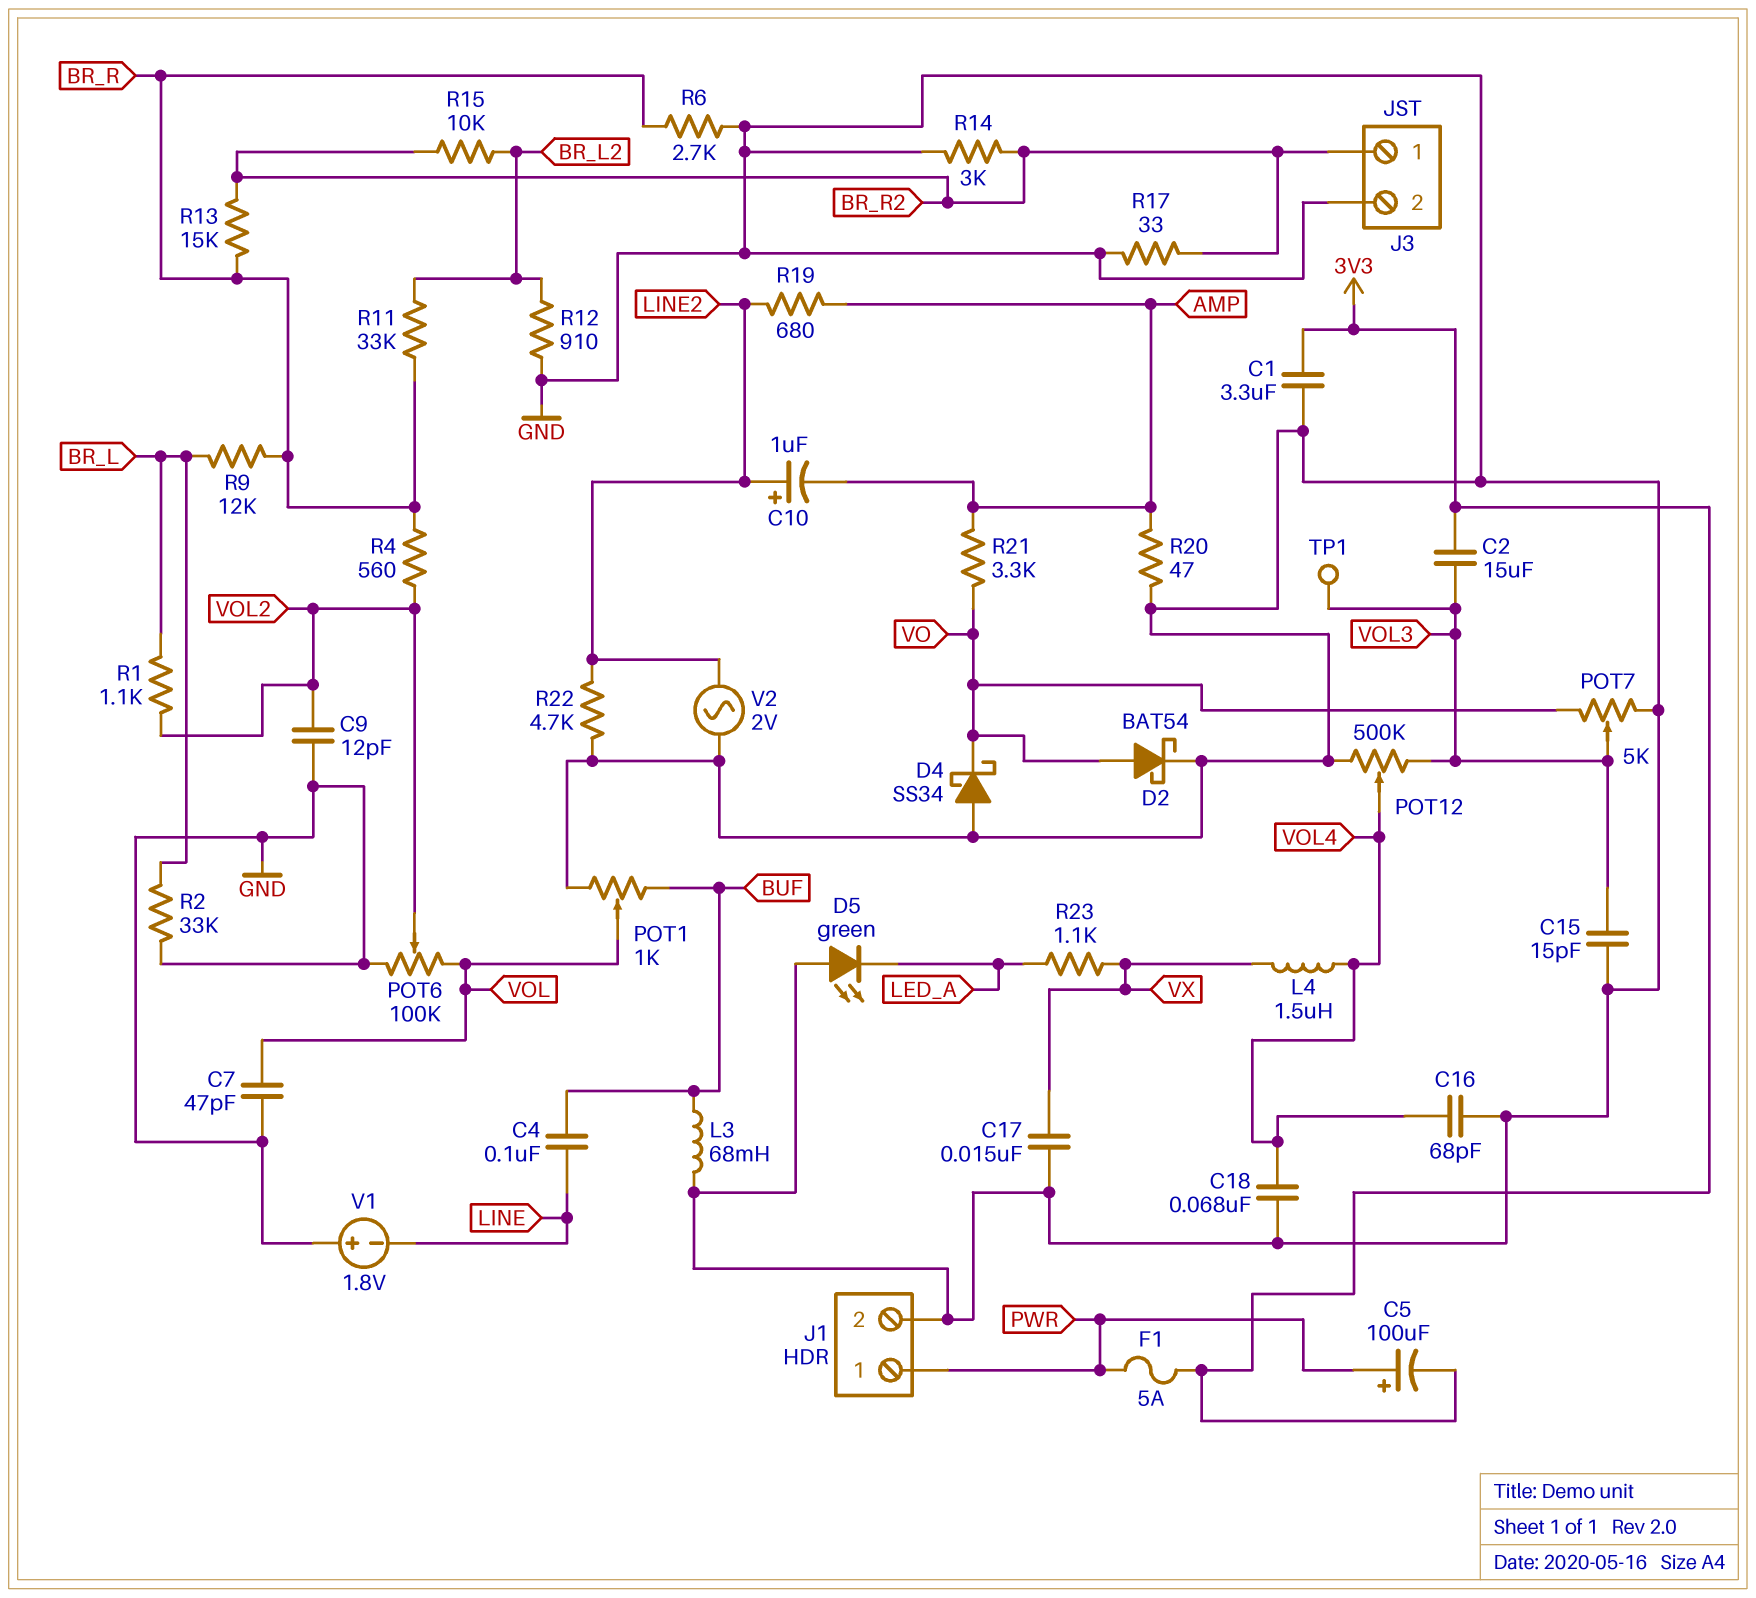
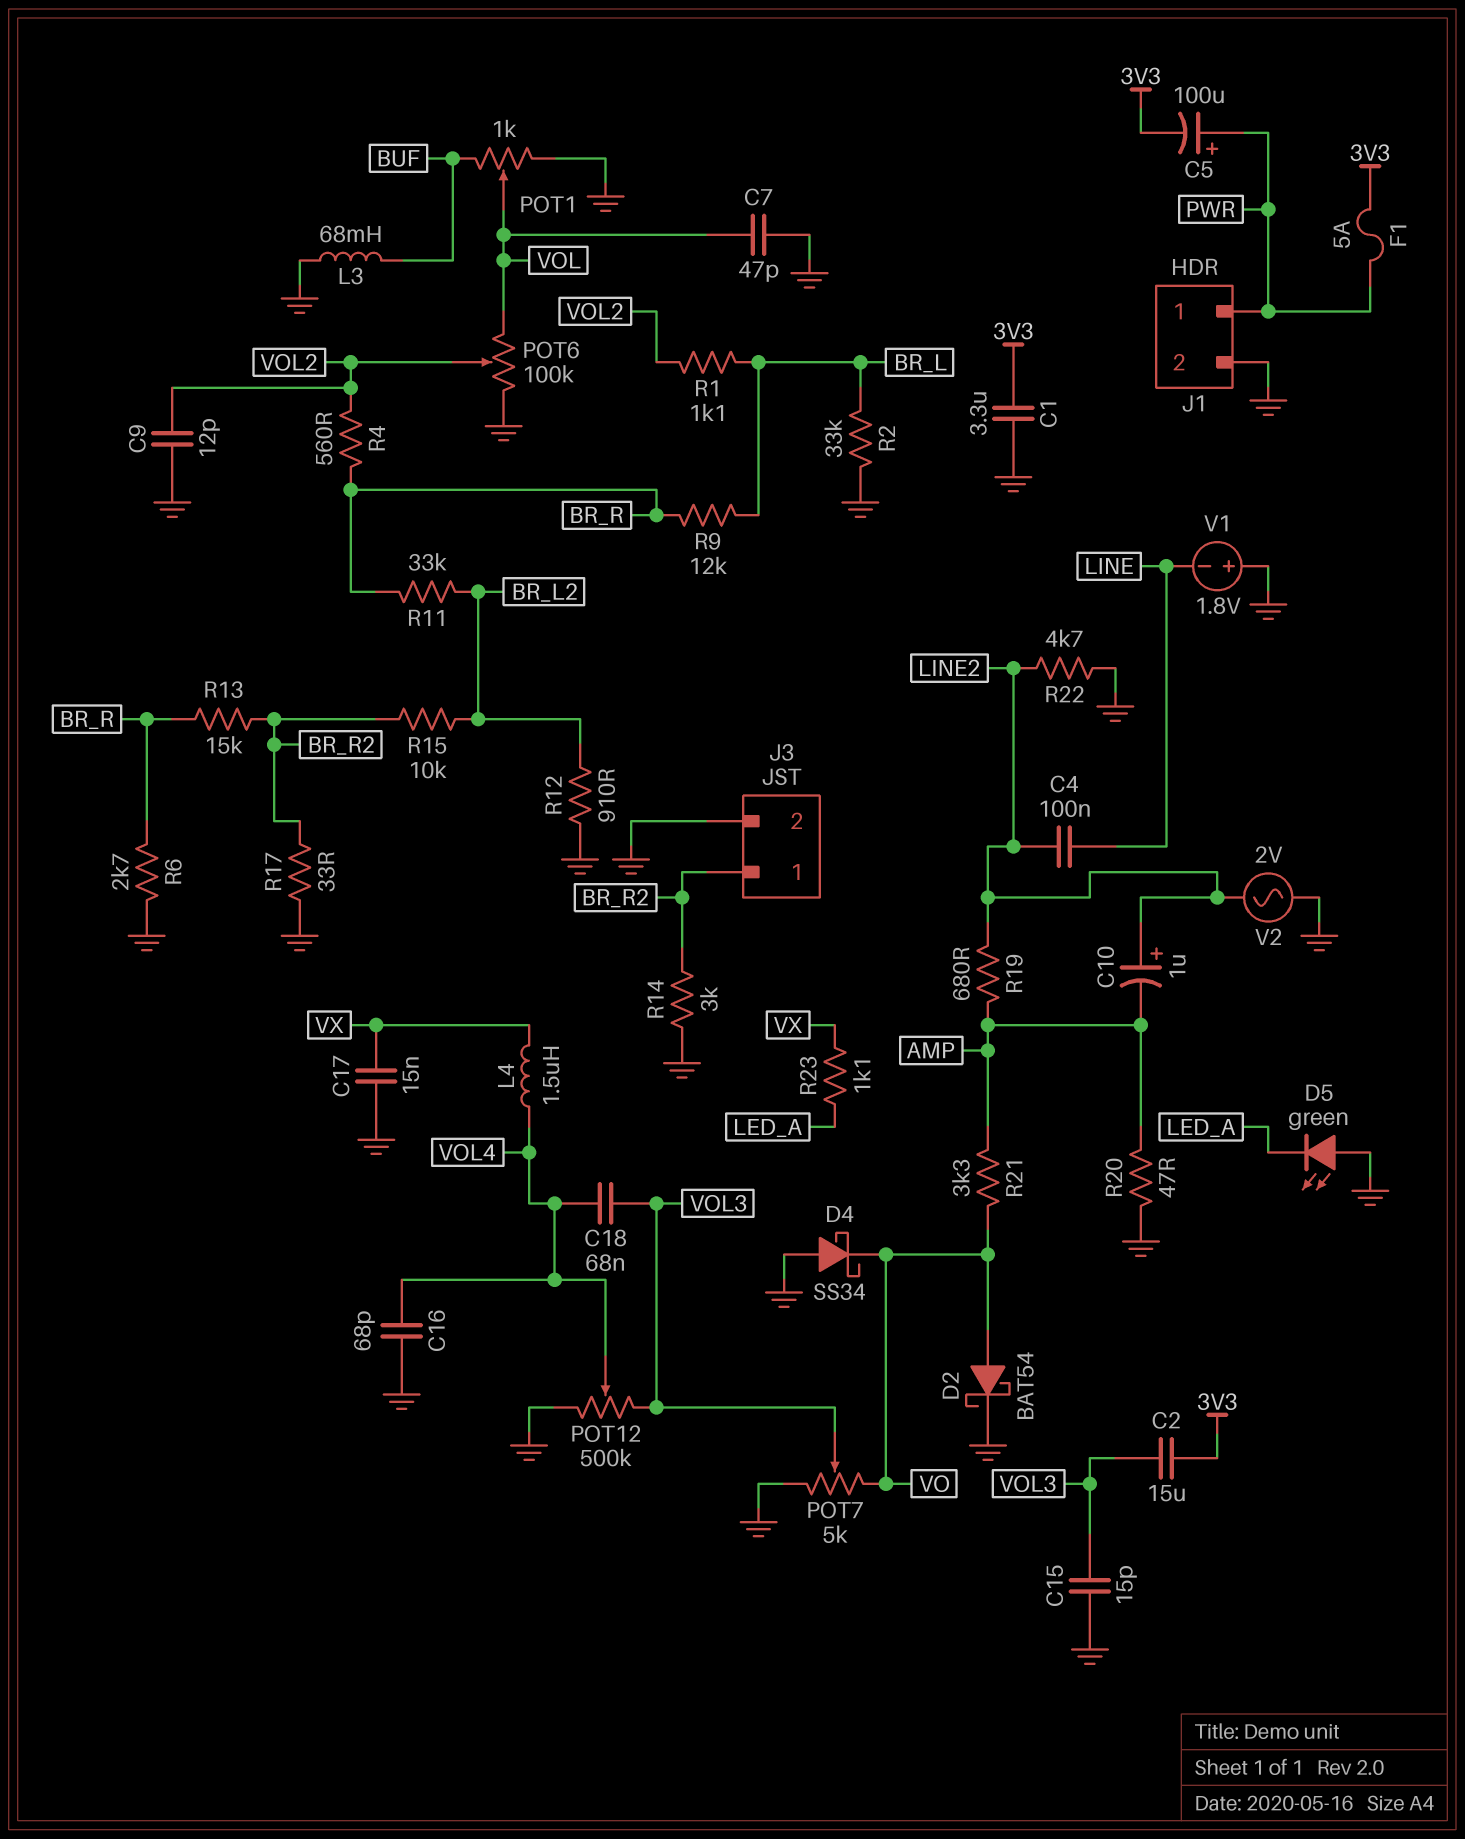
C4: 100nF (BUF, LINE) -> 100nF (LINE, LINE2)
C18: 68nF (GND, VOL4) -> 68nF (VOL3, VOL4)
TP1: test point (VOL3) -> none

